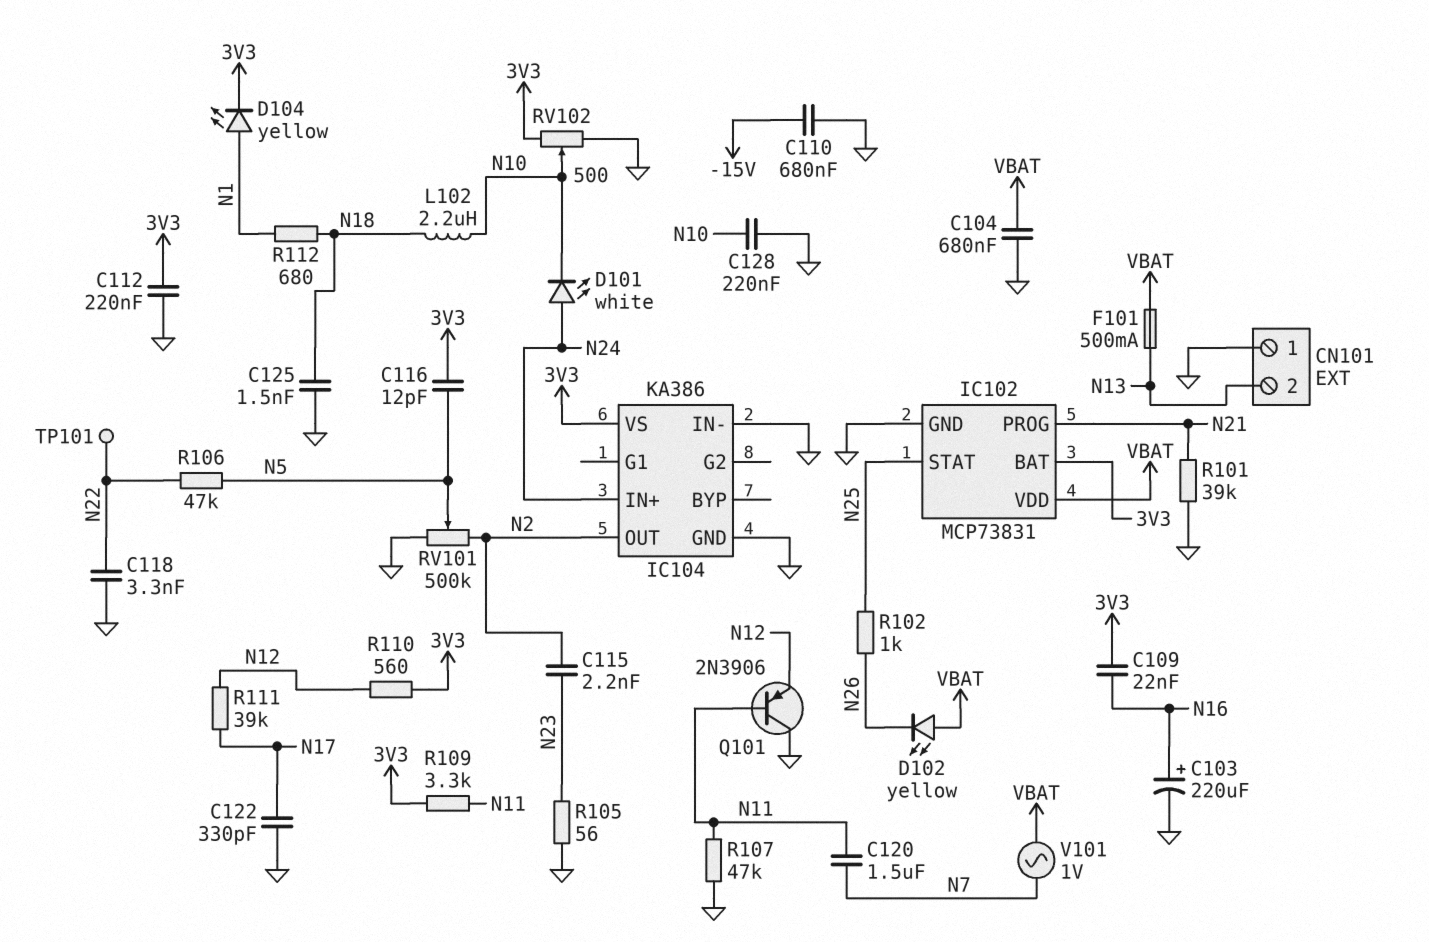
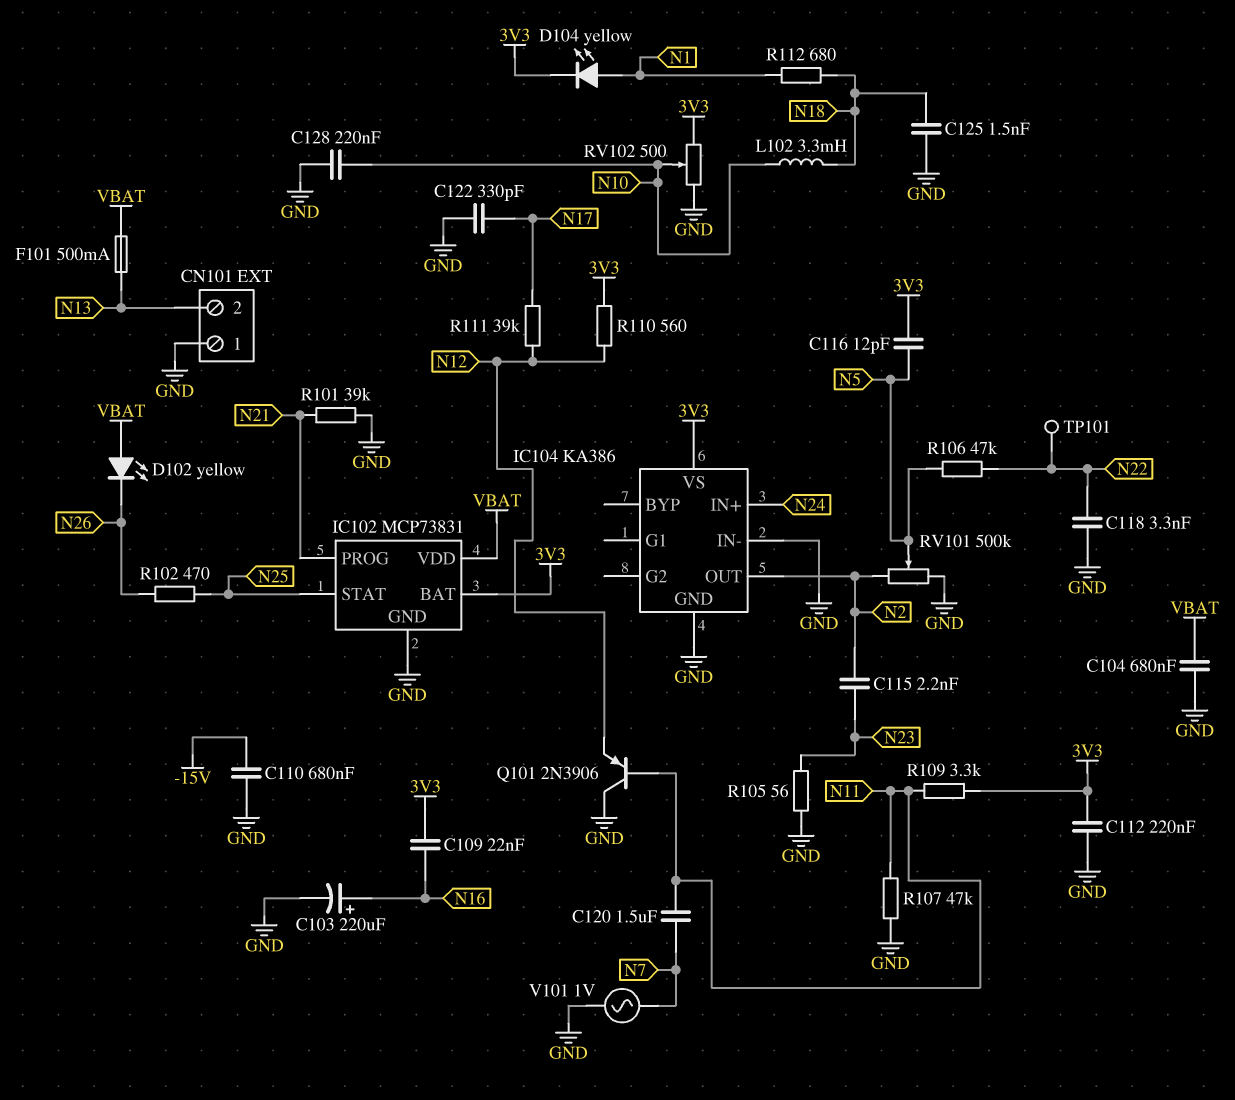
D101: LED white (A N24, K N10) -> none
L102: 2.2uH (N10, N18) -> 3.3mH (N10, N18)
R102: 1k (N25, N26) -> 470 (N25, N26)
V101: AC 1V (N7, VBAT) -> AC 1V (GND, N7)

